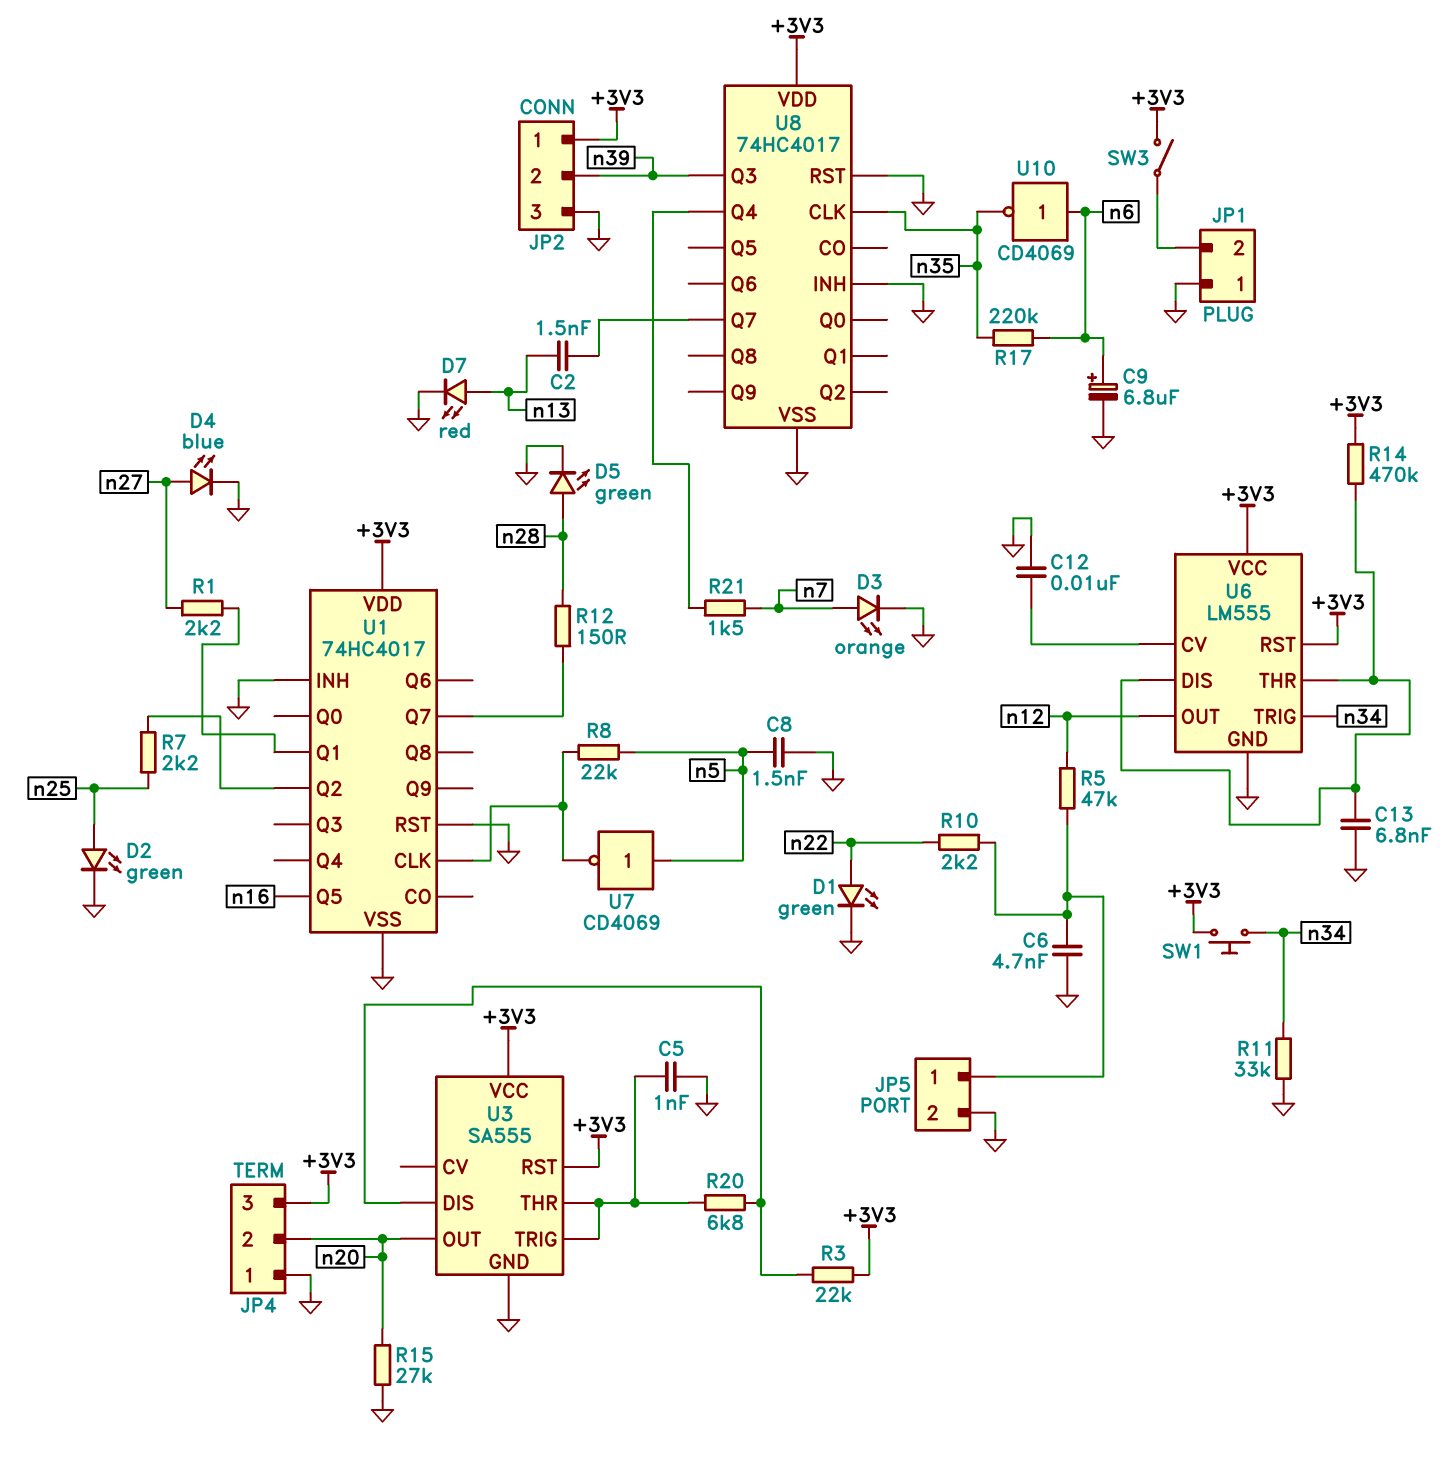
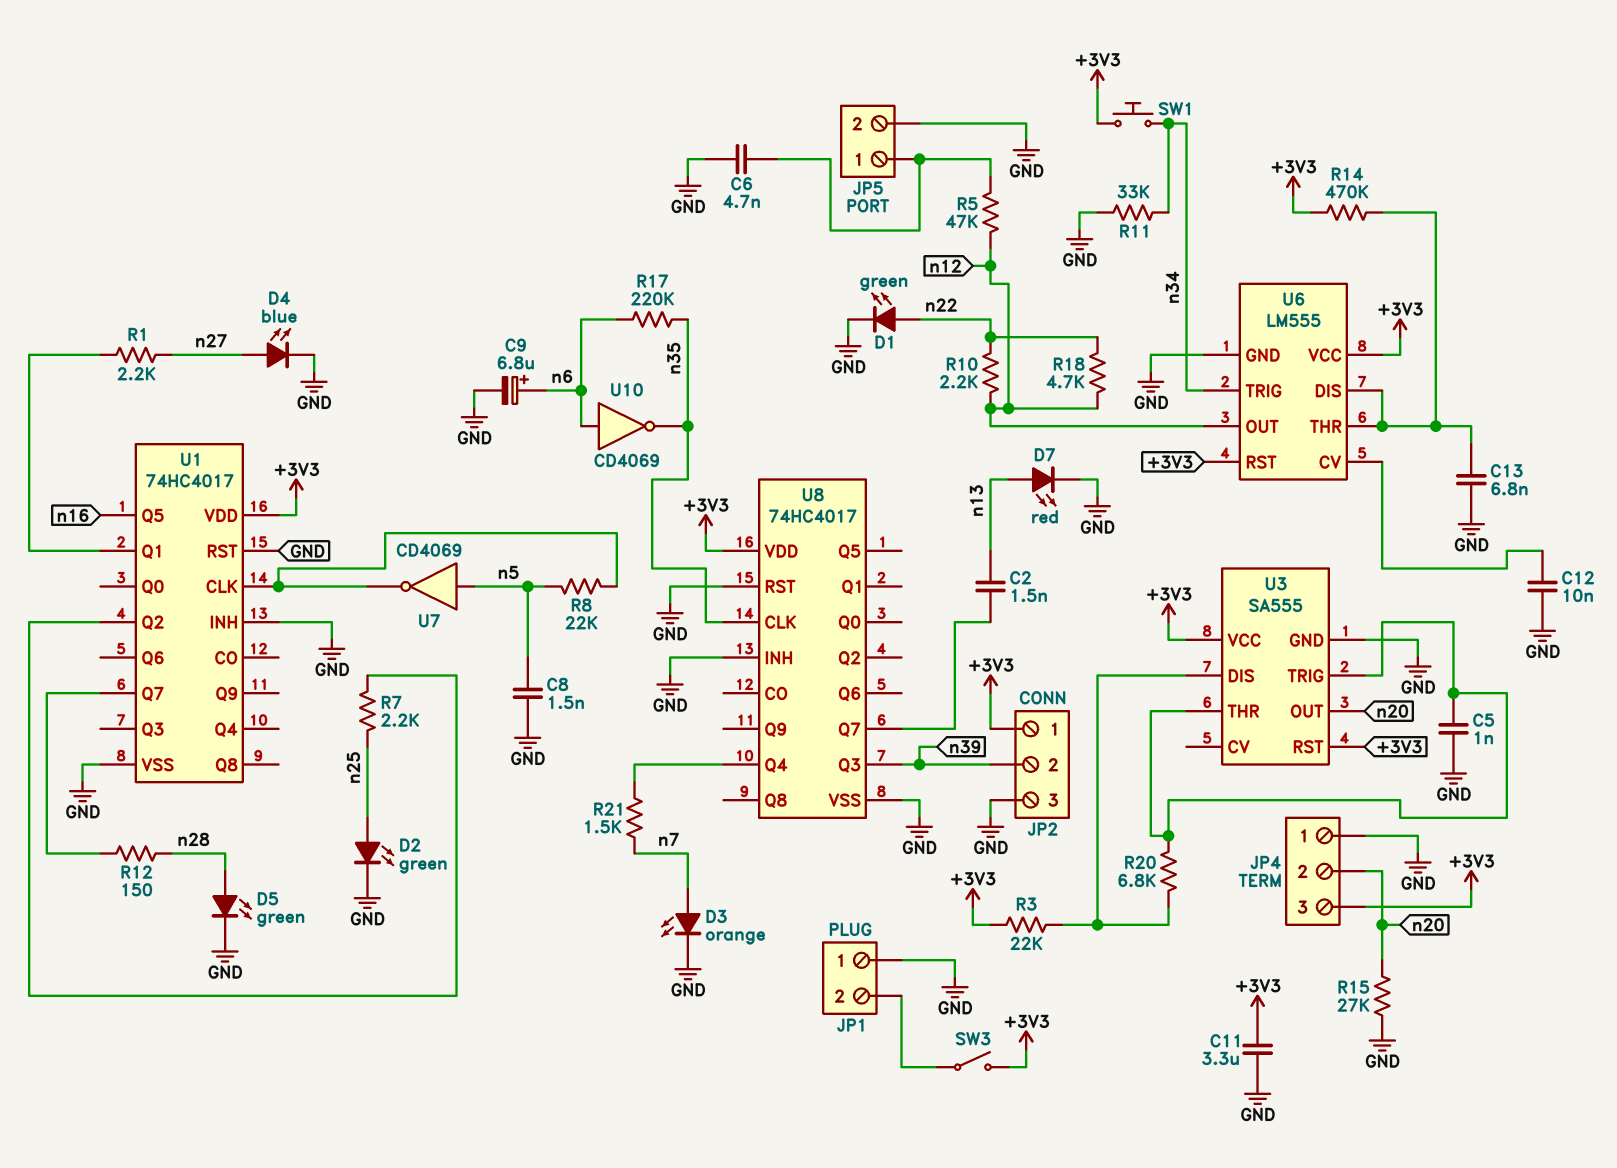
C11: none -> 3.3uF (+3V3, GND)
R10: 2.2k (JP5/1, n22) -> 2.2k (n12, n22)
R18: none -> 4.7k (n12, n22)

